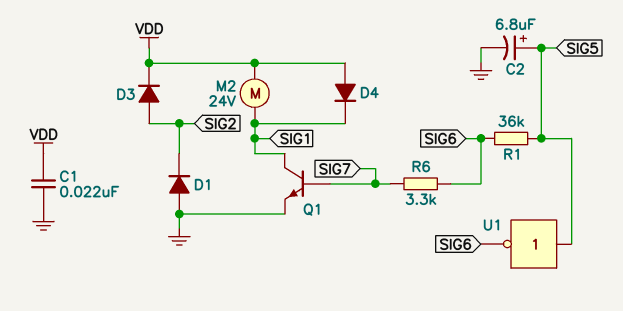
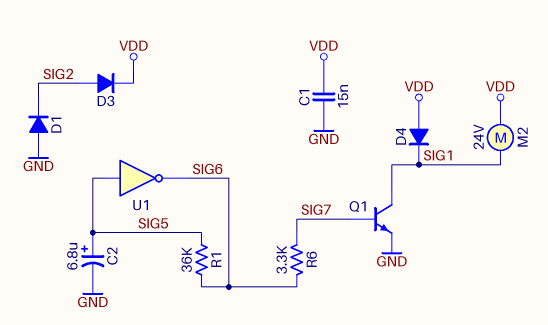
C1: 22nF (GND, VDD) -> 15nF (GND, VDD)

